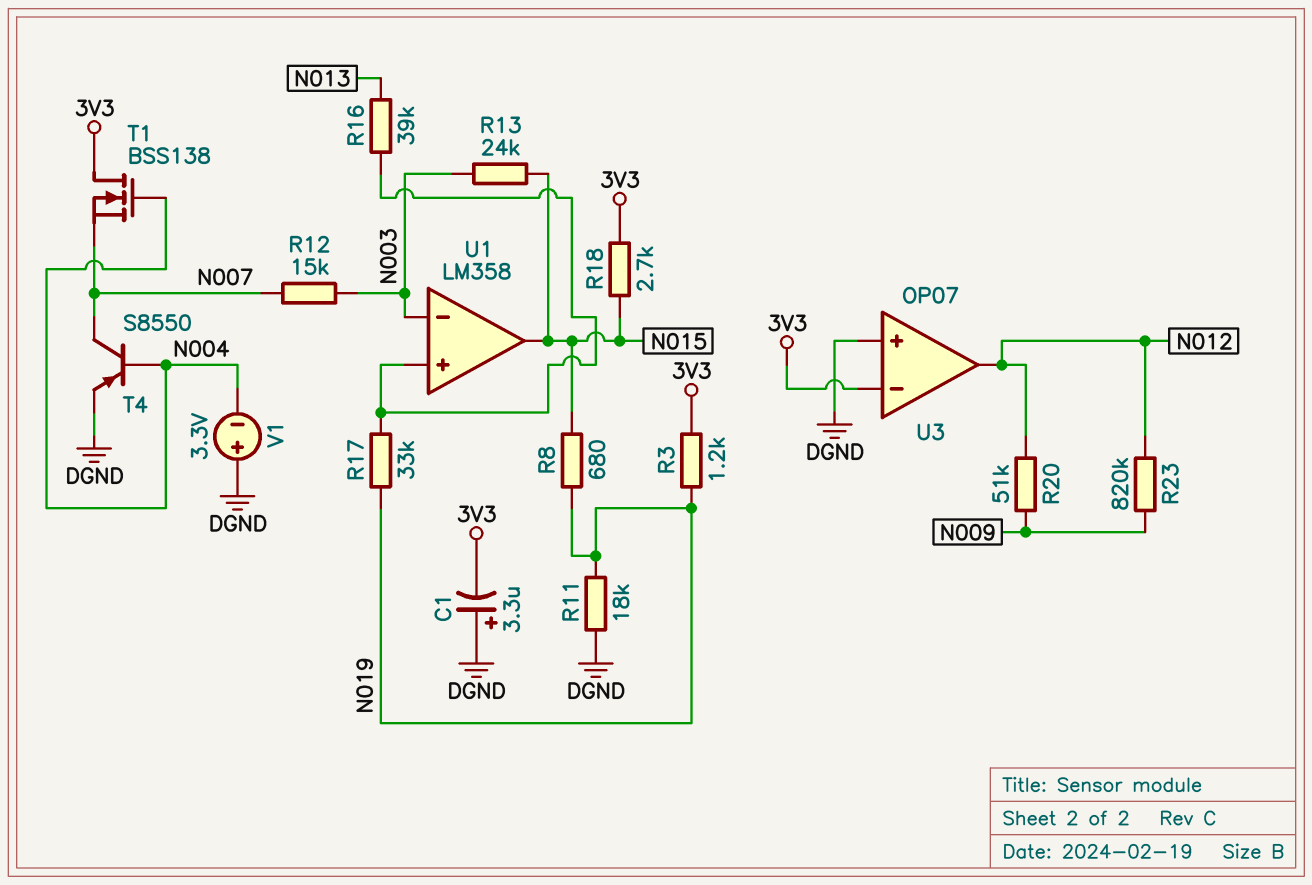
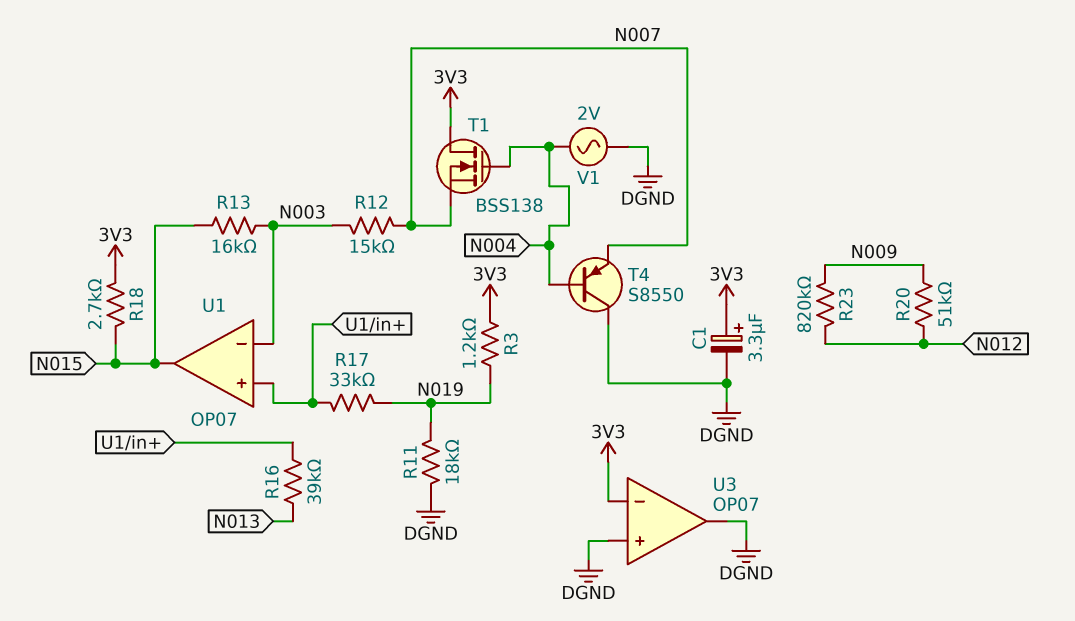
C1: 3.3uF (plus DGND, minus 3V3) -> 3.3uF (plus 3V3, minus DGND)
R8: 680 (N015, N019) -> none
R13: 24k (N003, N015) -> 16k (N003, N015)
T4: PNP S8550 (B N004, C N007, E DGND) -> PNP S8550 (B N004, C DGND, E N007)
U1: LM358 -> OP07
U3 pin out: N012 -> DGND
V1: 3.3V (plus DGND, minus N004) -> AC 2V (DGND, N004)

